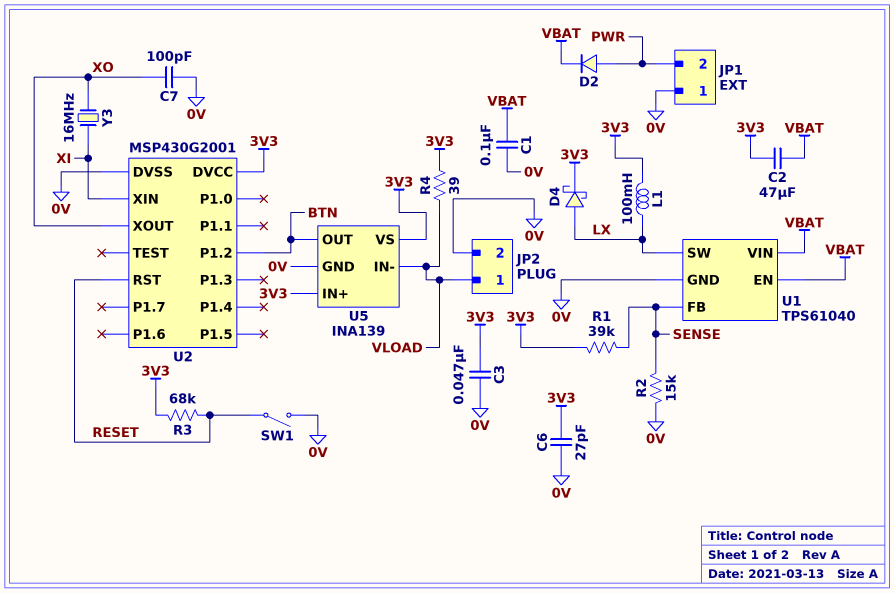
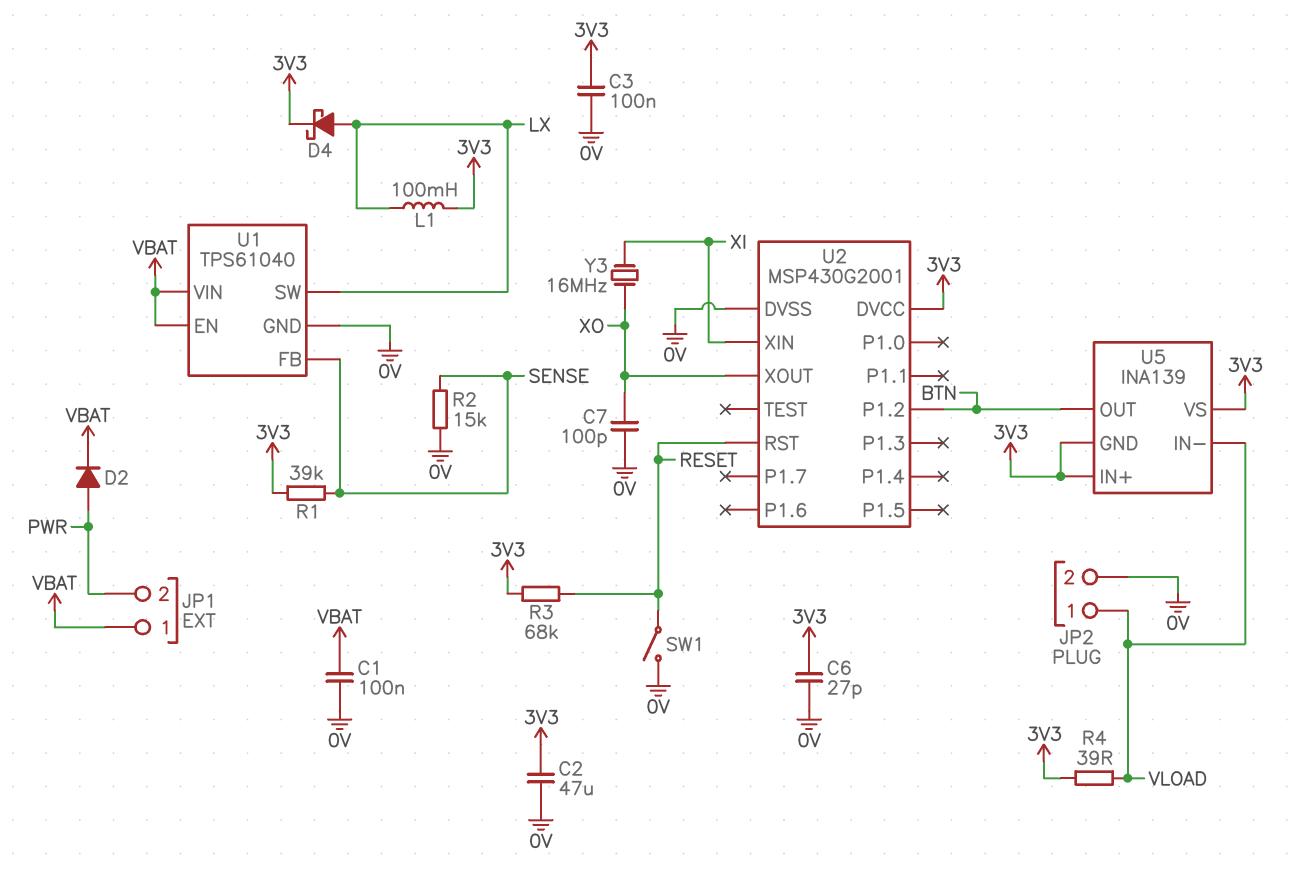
C2: 47uF (3V3, VBAT) -> 47uF (0V, 3V3)
C3: 47nF (0V, 3V3) -> 100nF (0V, 3V3)
JP1 pin 1: 0V -> VBAT
U5 pin GND: 0V -> 3V3

